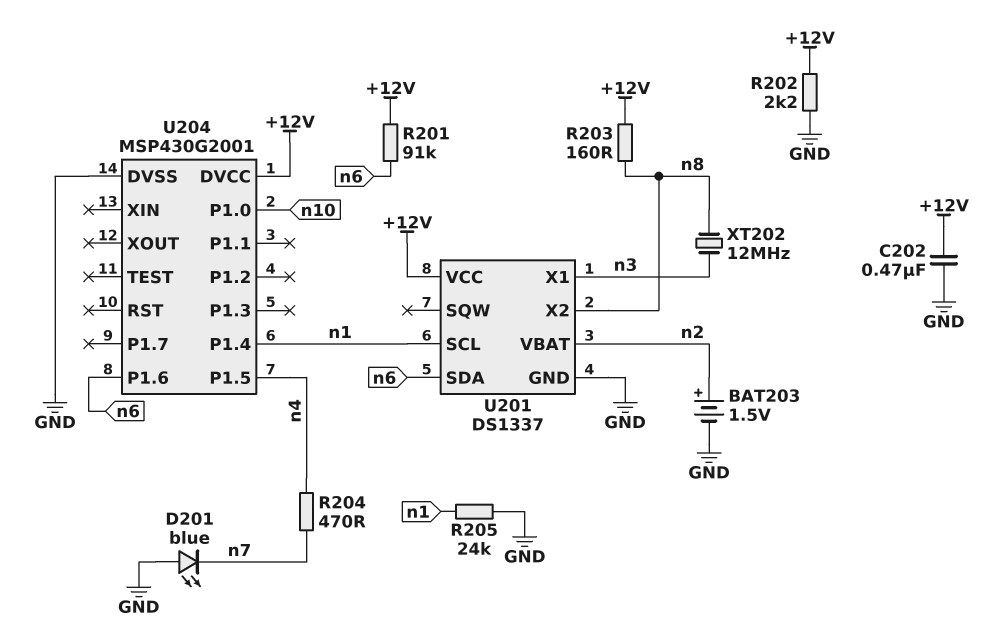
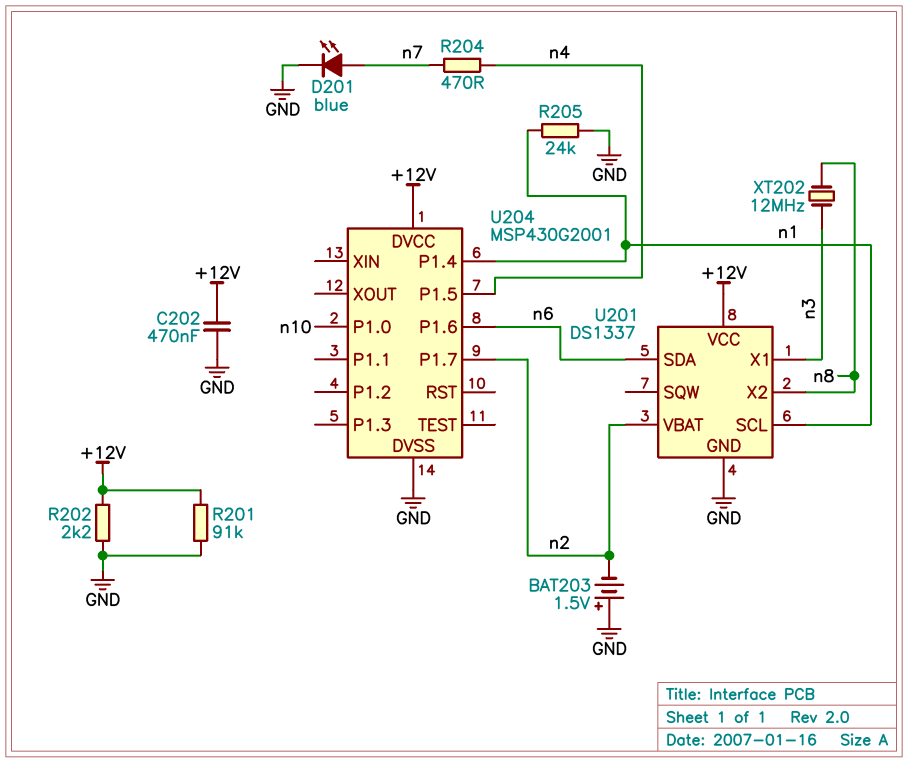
BAT203: 1.5V (plus n2, minus GND) -> 1.5V (plus GND, minus n2)
D201: LED blue (A GND, K n7) -> LED blue (A n7, K GND)
R201: 91k (+12V, n6) -> 91k (+12V, GND)
R203: 160 (+12V, n8) -> none
U204 pin P1.7: none -> n2

